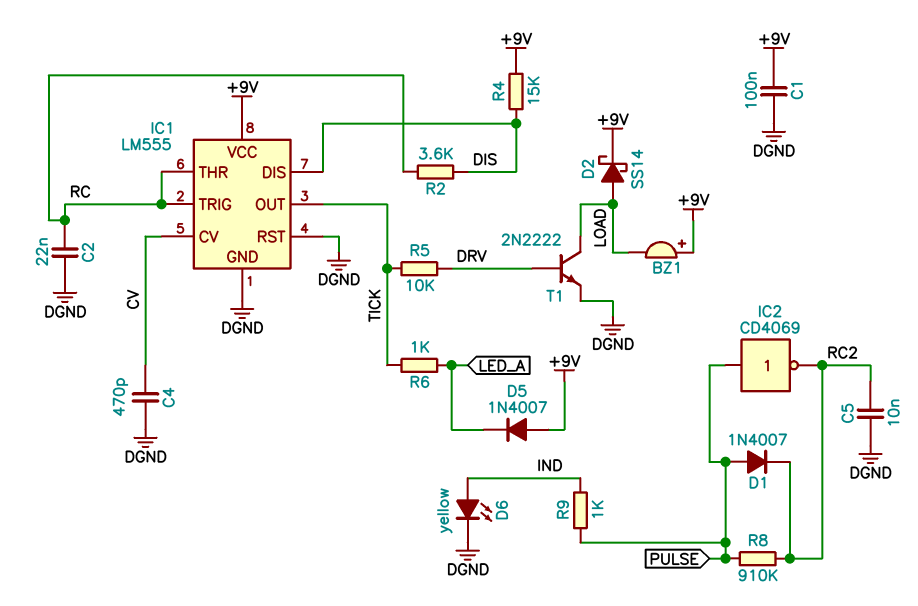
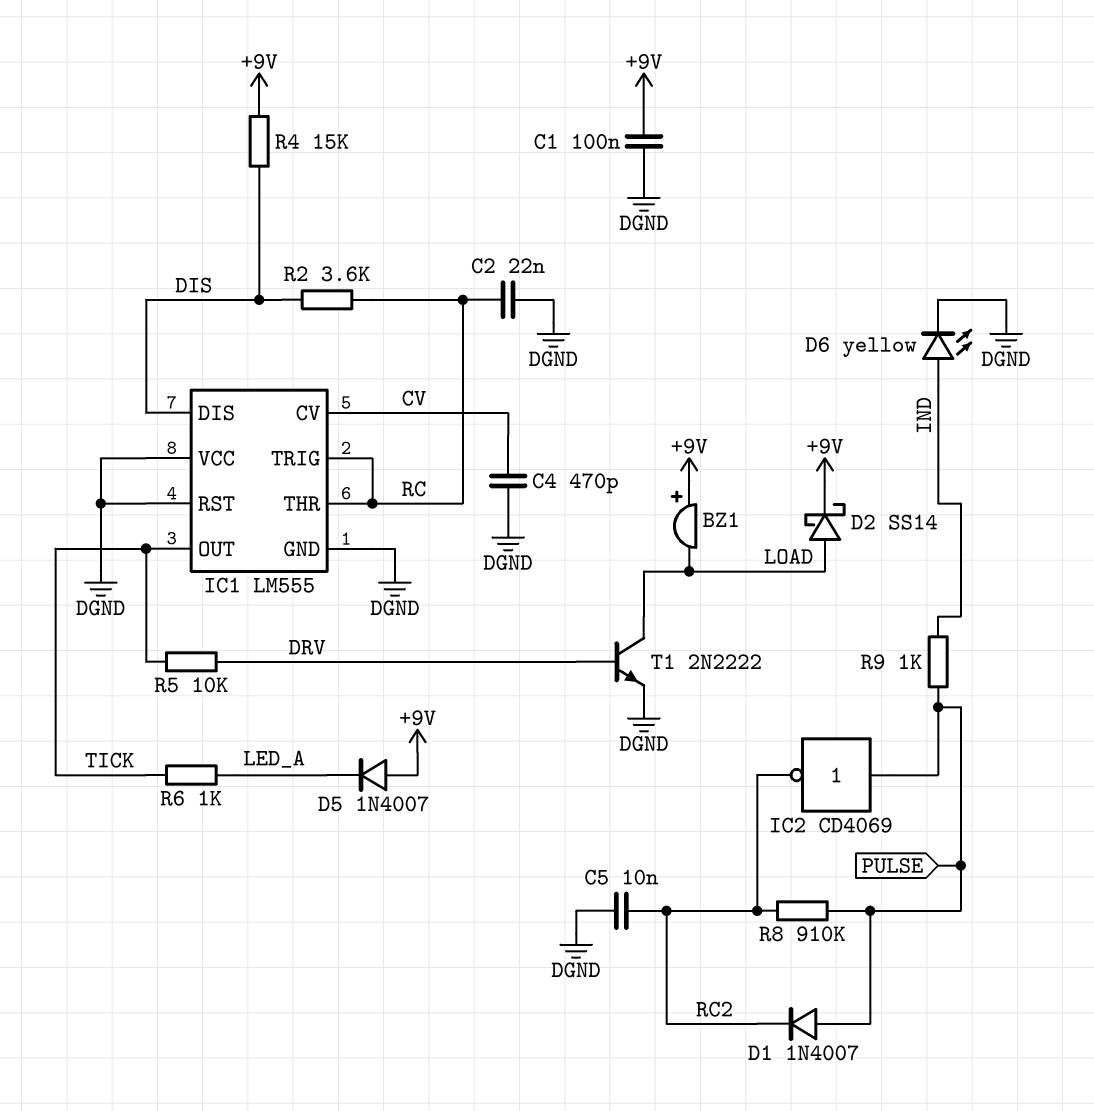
IC1 pin VCC: +9V -> DGND

